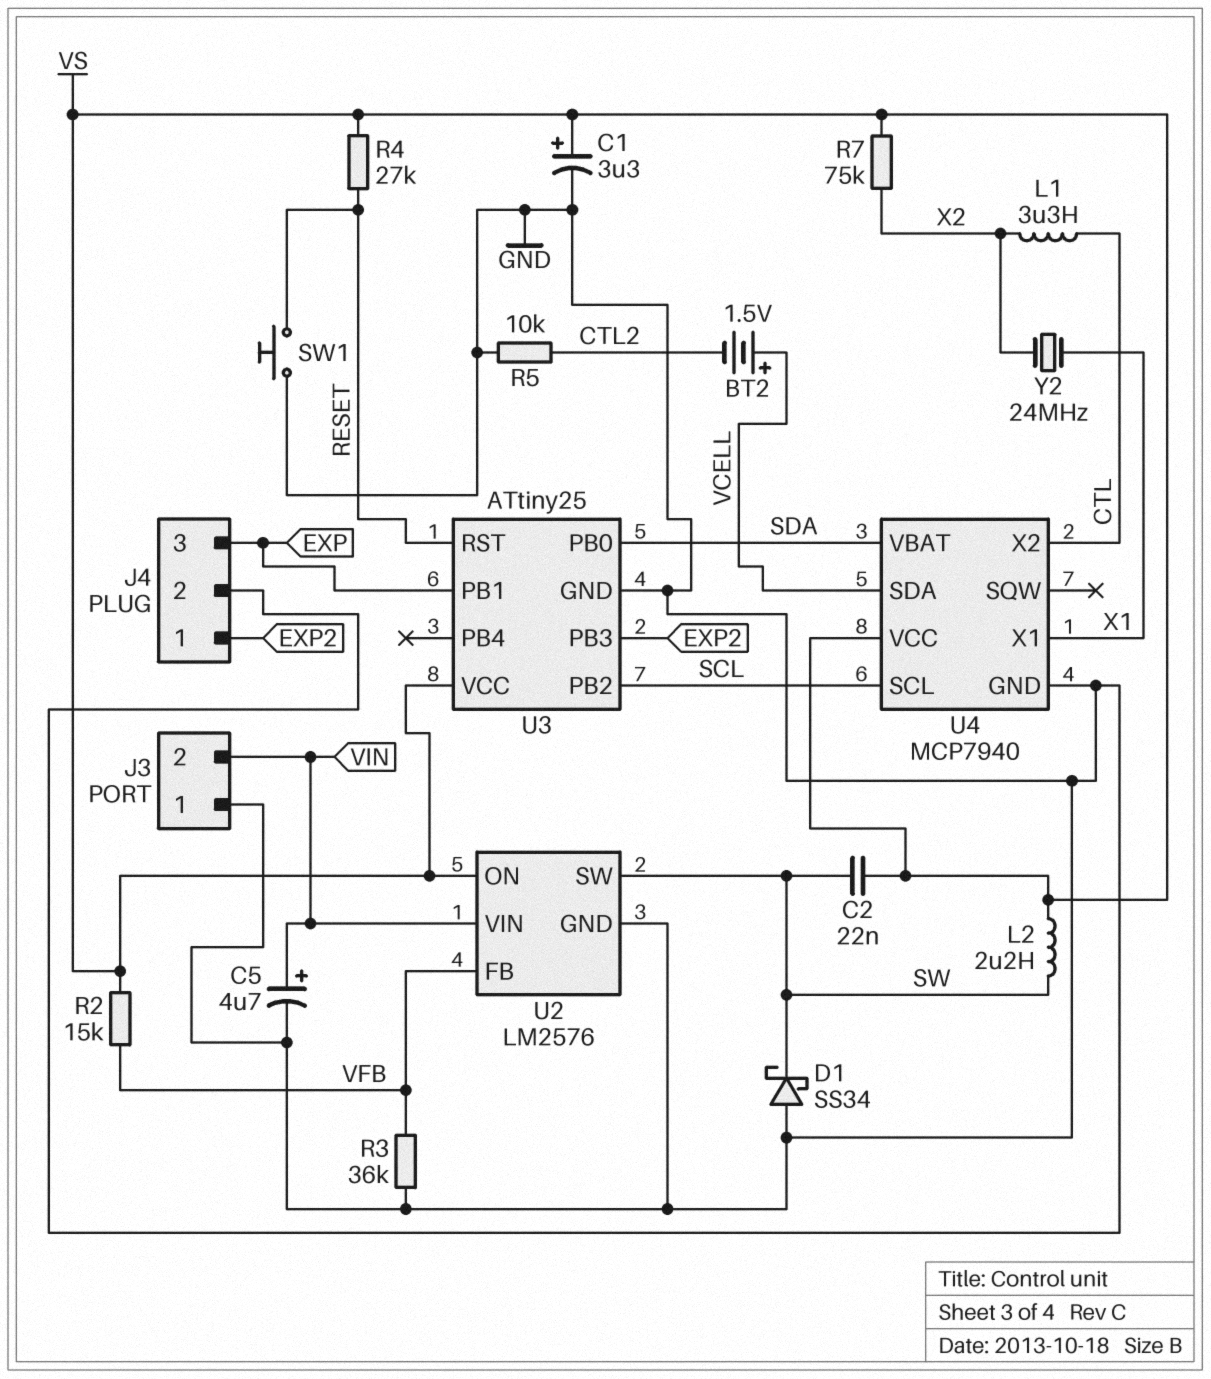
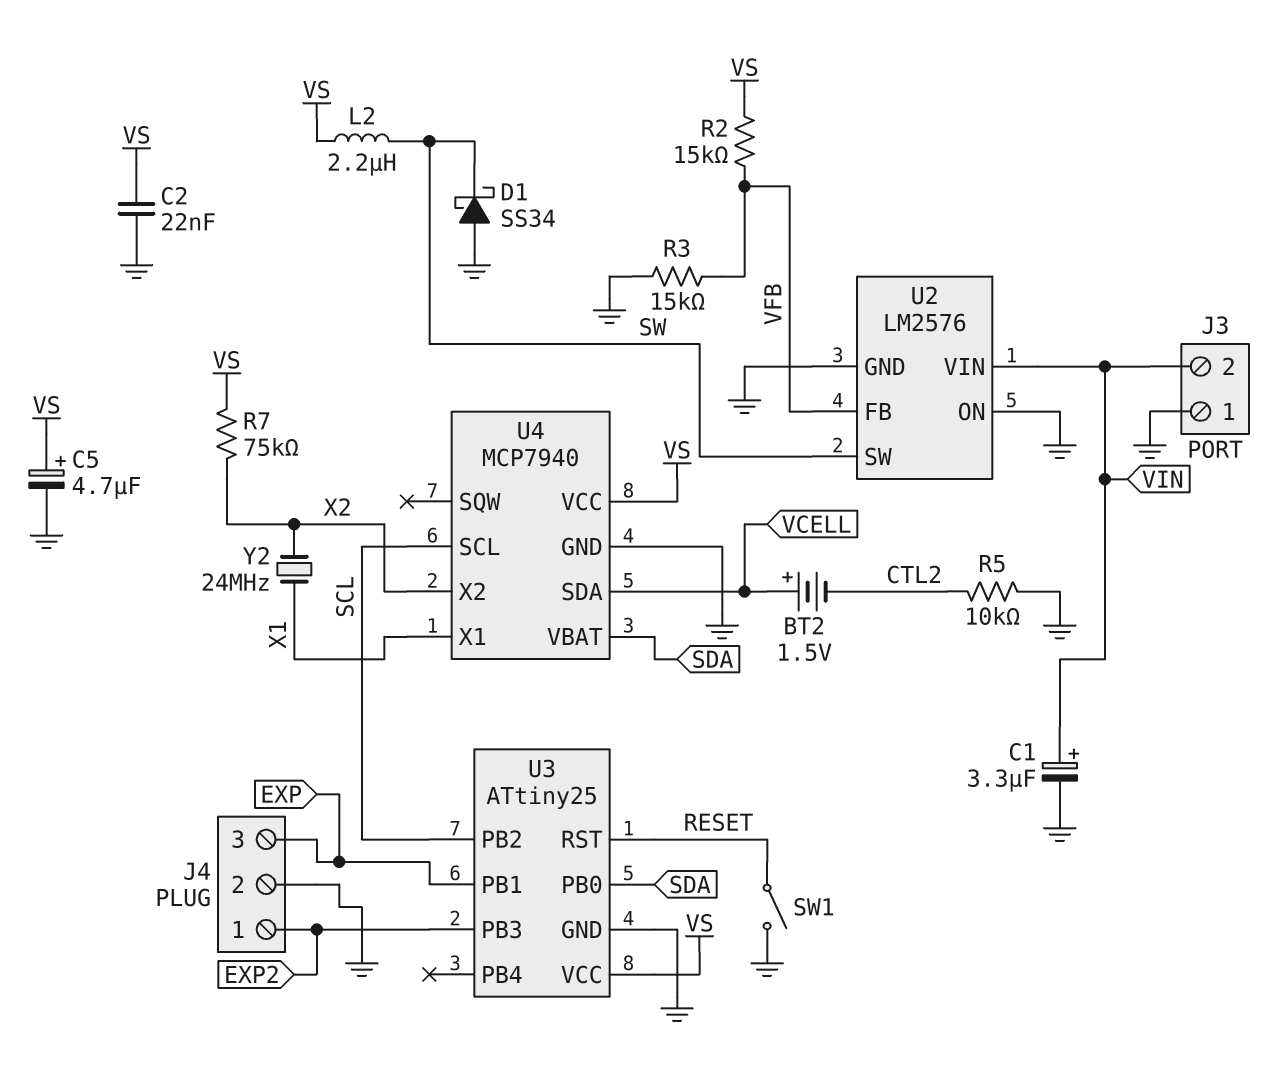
C1: 3.3uF (plus VS, minus GND) -> 3.3uF (plus VIN, minus GND)
C2: 22nF (SW, VS) -> 22nF (GND, VS)
C5: 4.7uF (plus VIN, minus GND) -> 4.7uF (plus VS, minus GND)
L1: 3.3uH (CTL, X2) -> none
R3: 36k (GND, VFB) -> 15k (GND, VFB)
R4: 27k (RESET, VS) -> none
SW1: button (GND, RESET) -> switch (GND, RESET)
U2 pin ON: VS -> GND
U4 pin X2: CTL -> X2

